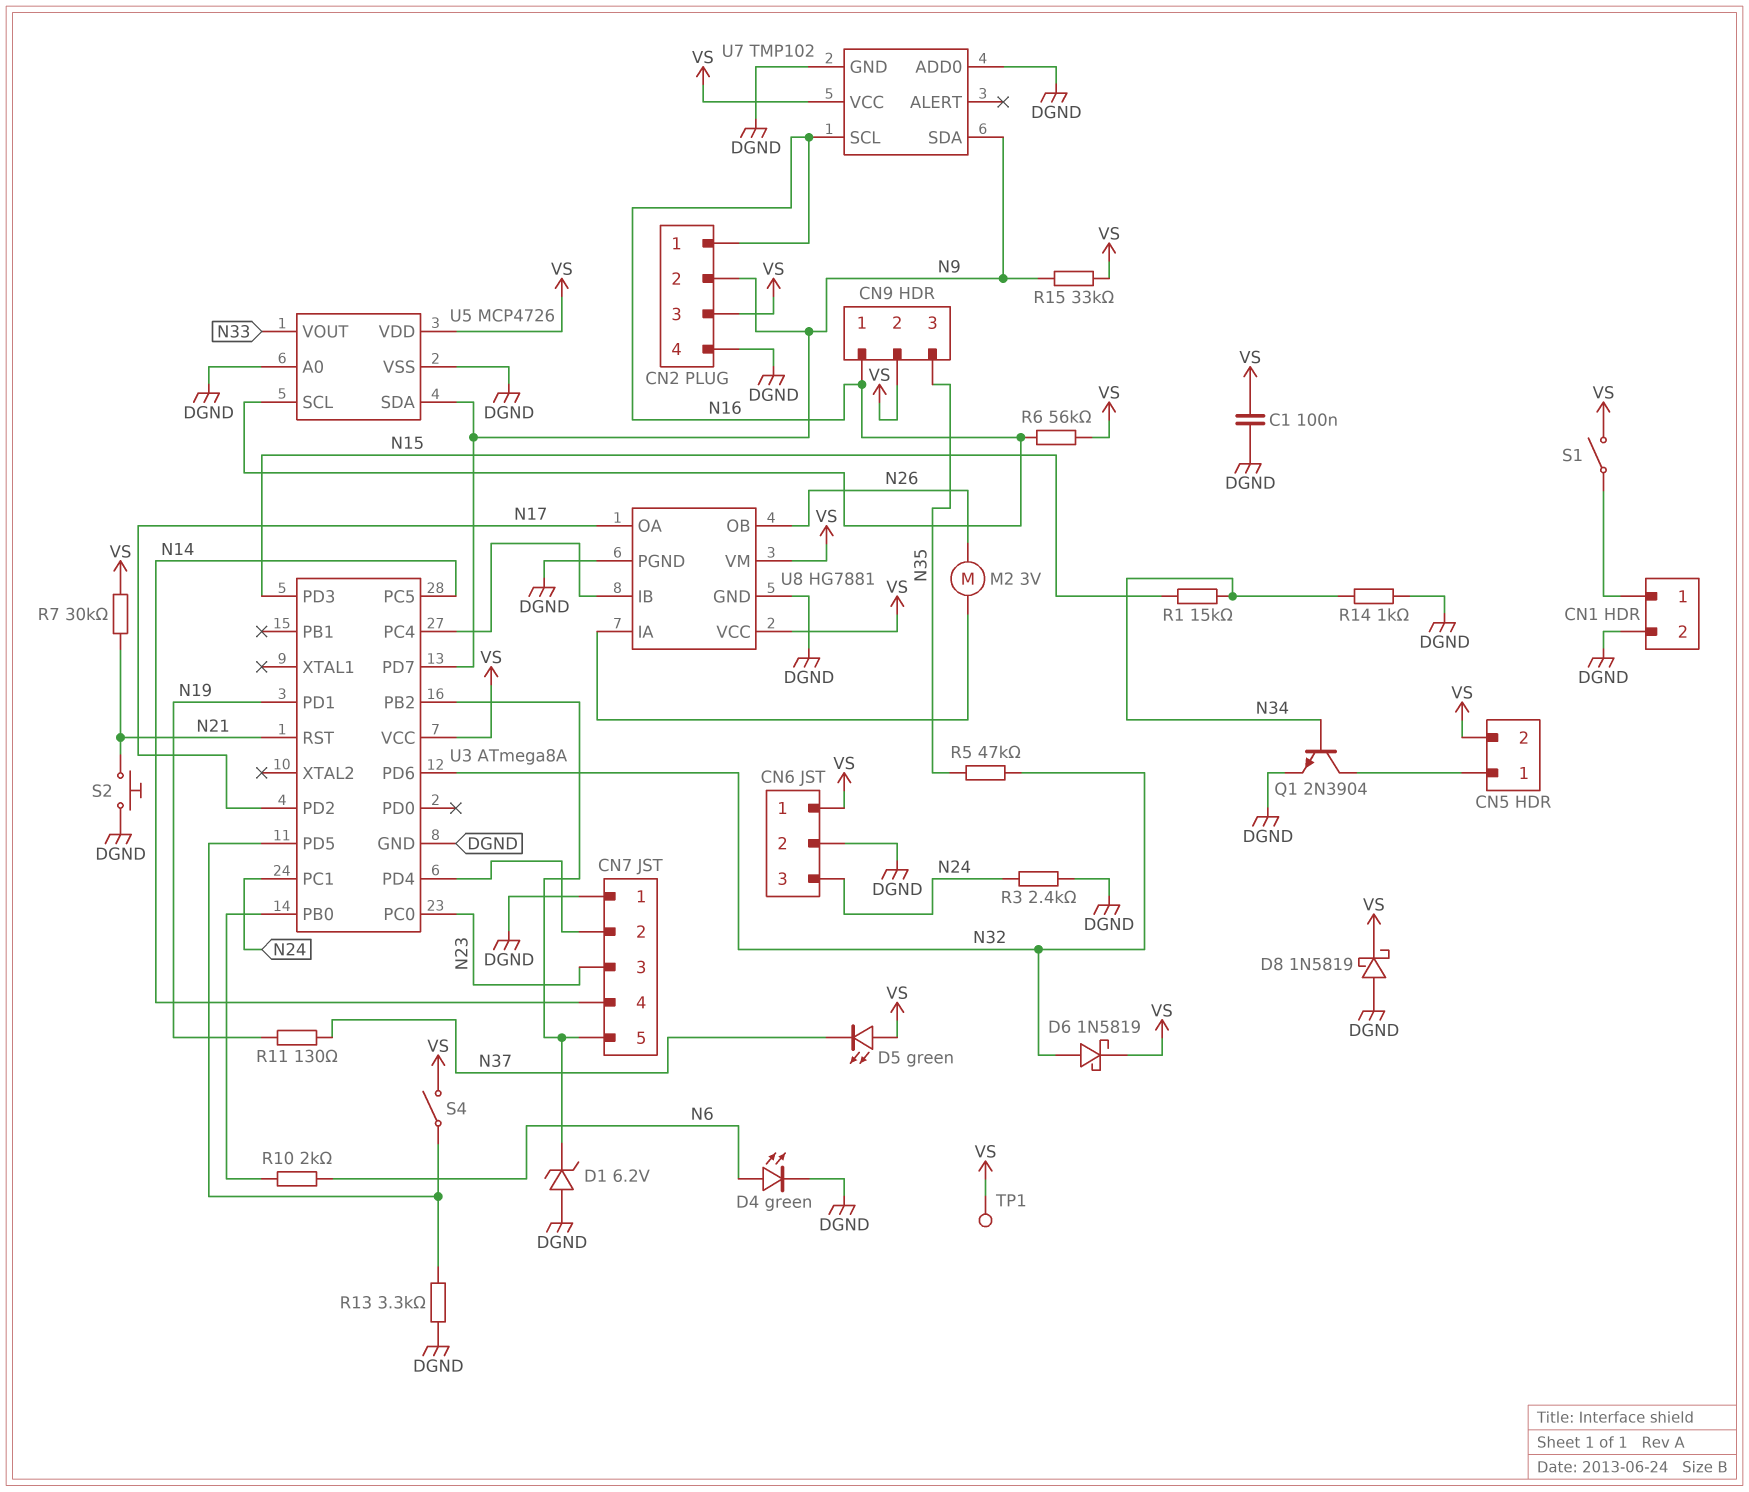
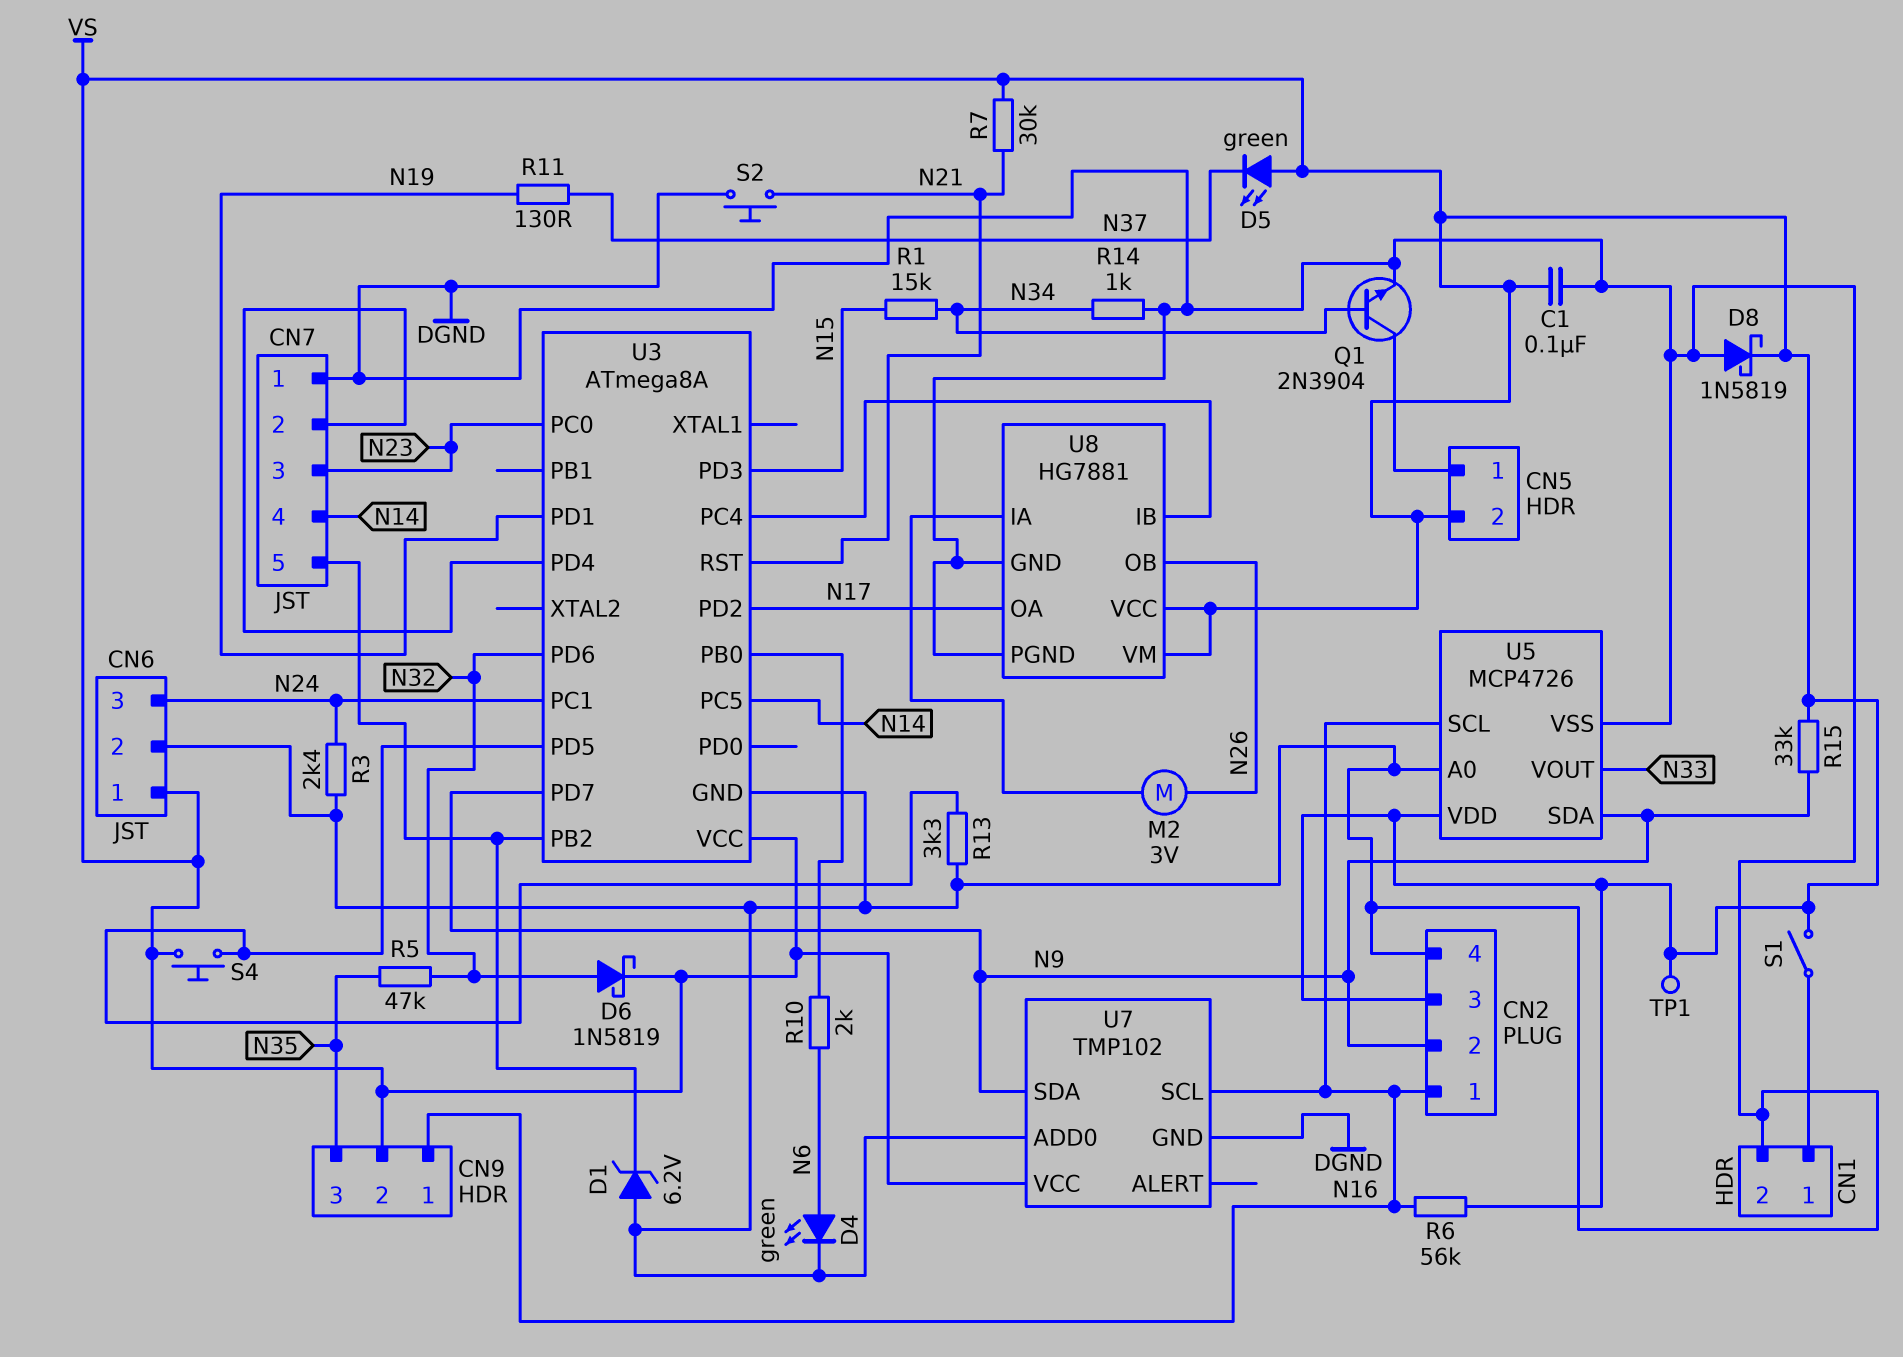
S4: switch (U3/PD5, VS) -> button (U3/PD5, VS)

